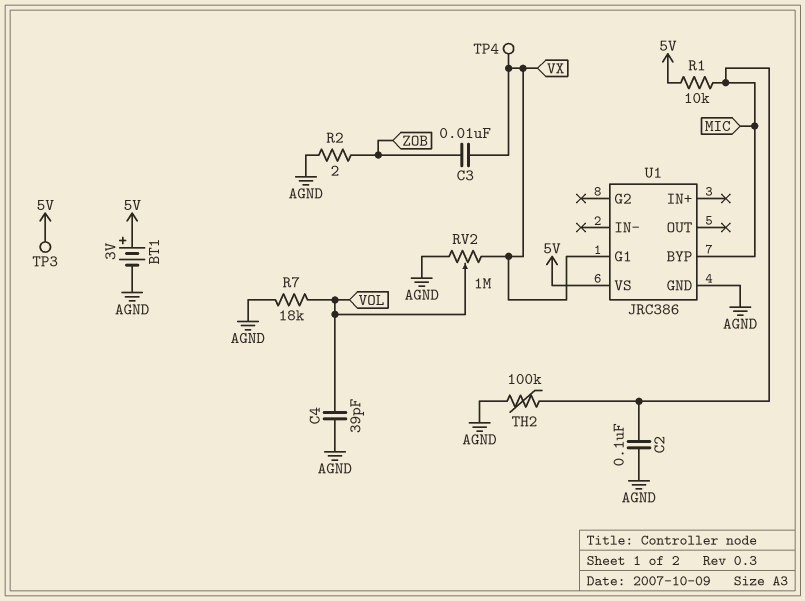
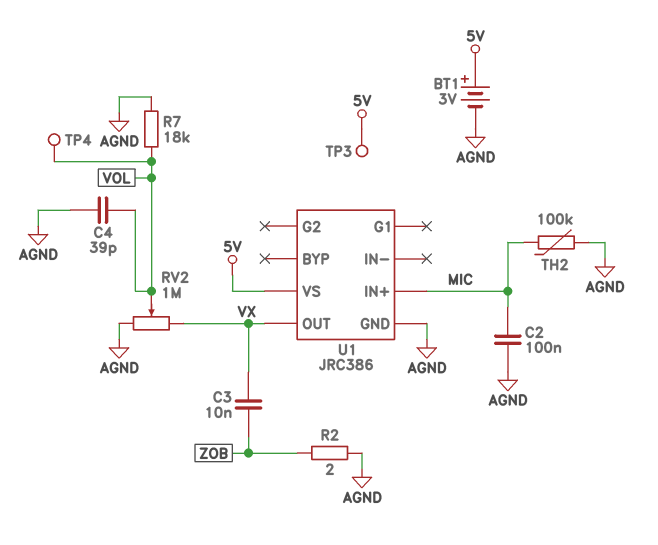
R1: 10k (5V, MIC) -> none
TP4: test point (VX) -> test point (VOL)
U1 pin BYP: MIC -> none
U1 pin G1: VX -> none
U1 pin IN+: none -> MIC
U1 pin OUT: none -> VX

